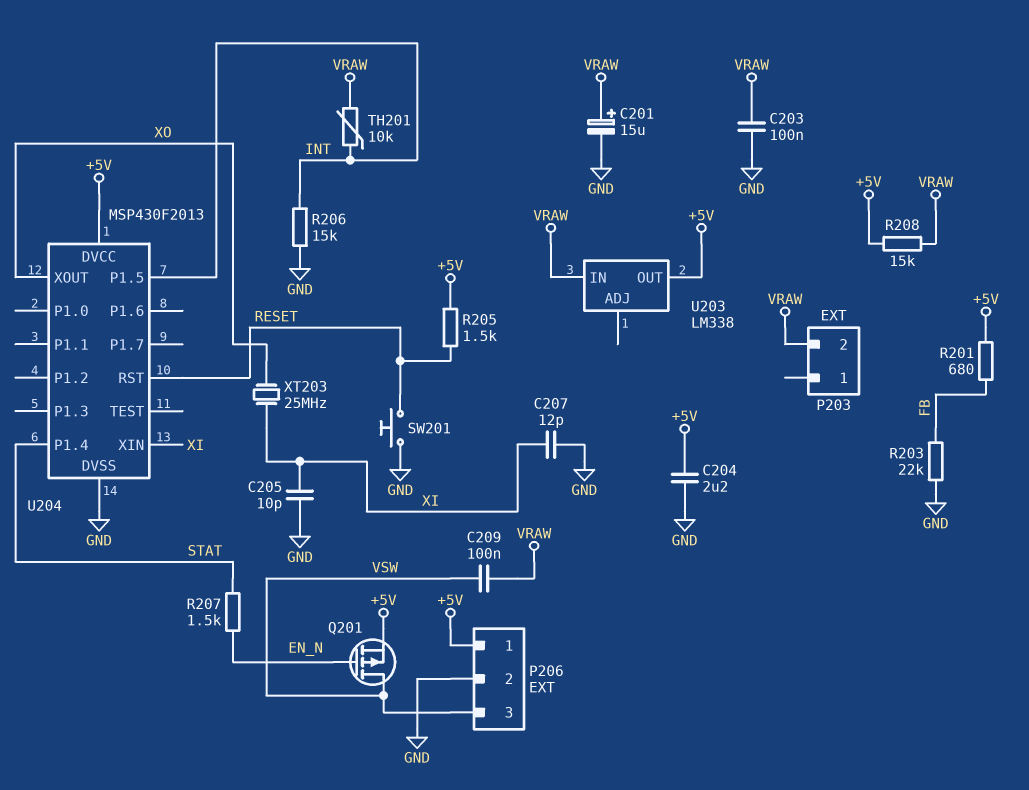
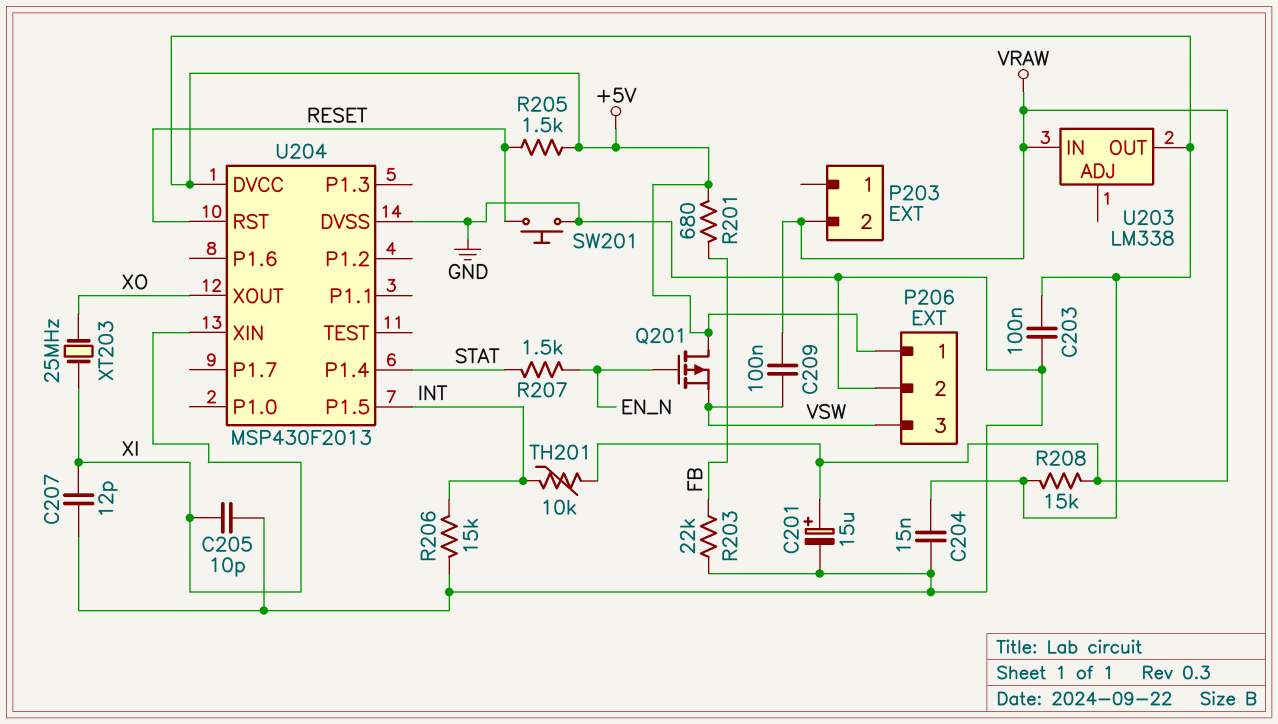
C203: 100nF (GND, VRAW) -> 100nF (+5V, GND)
C204: 2.2uF (+5V, GND) -> 15nF (+5V, GND)
Q201: PMOS (G EN_N, D VSW, S +5V) -> PMOS (G EN_N, D +5V, S VSW)

